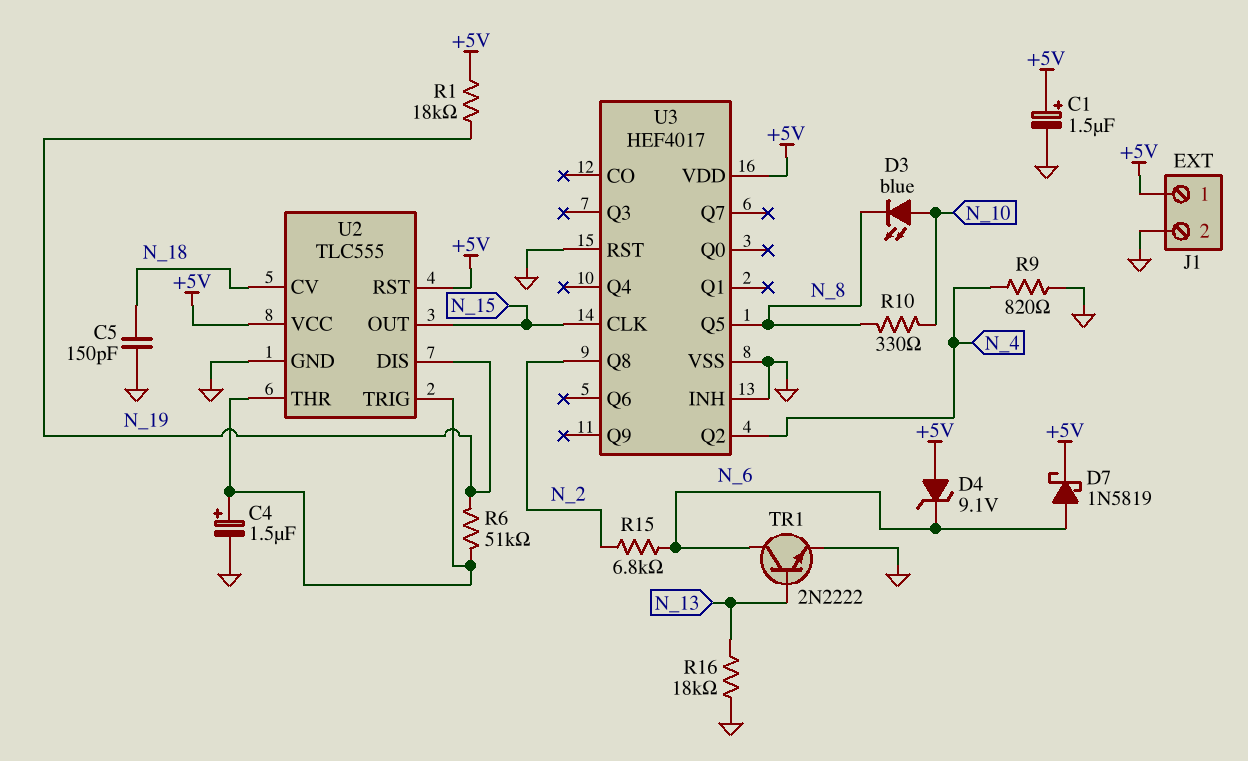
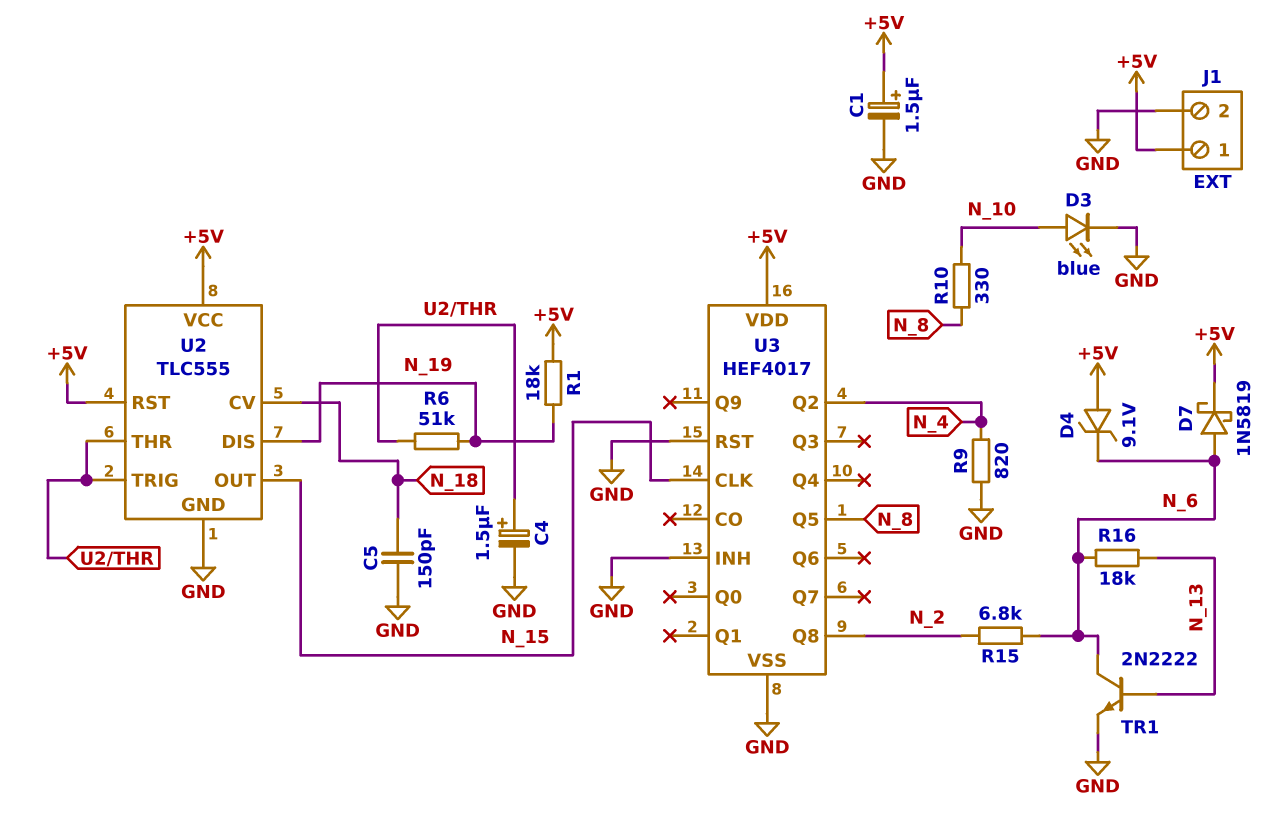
D3: LED blue (A N_10, K N_8) -> LED blue (A N_10, K GND)
R16: 18k (GND, N_13) -> 18k (N_6, N_13)

